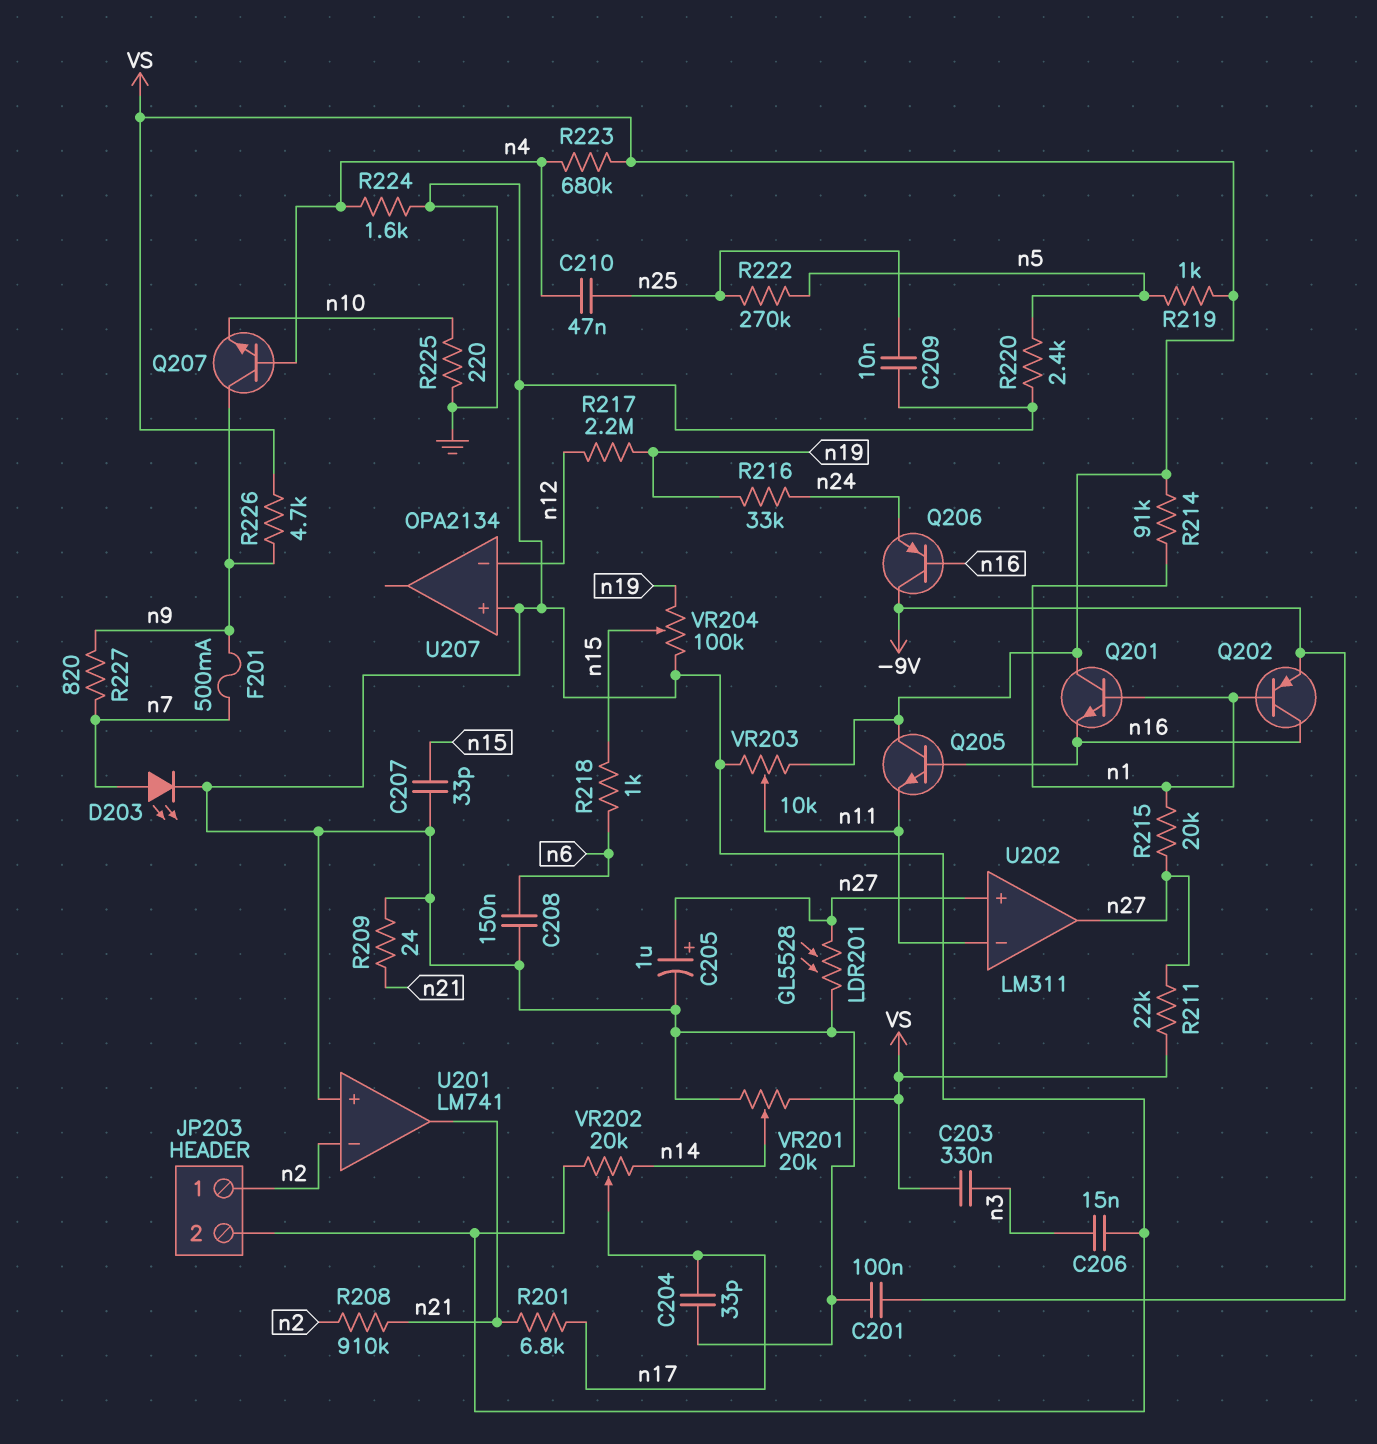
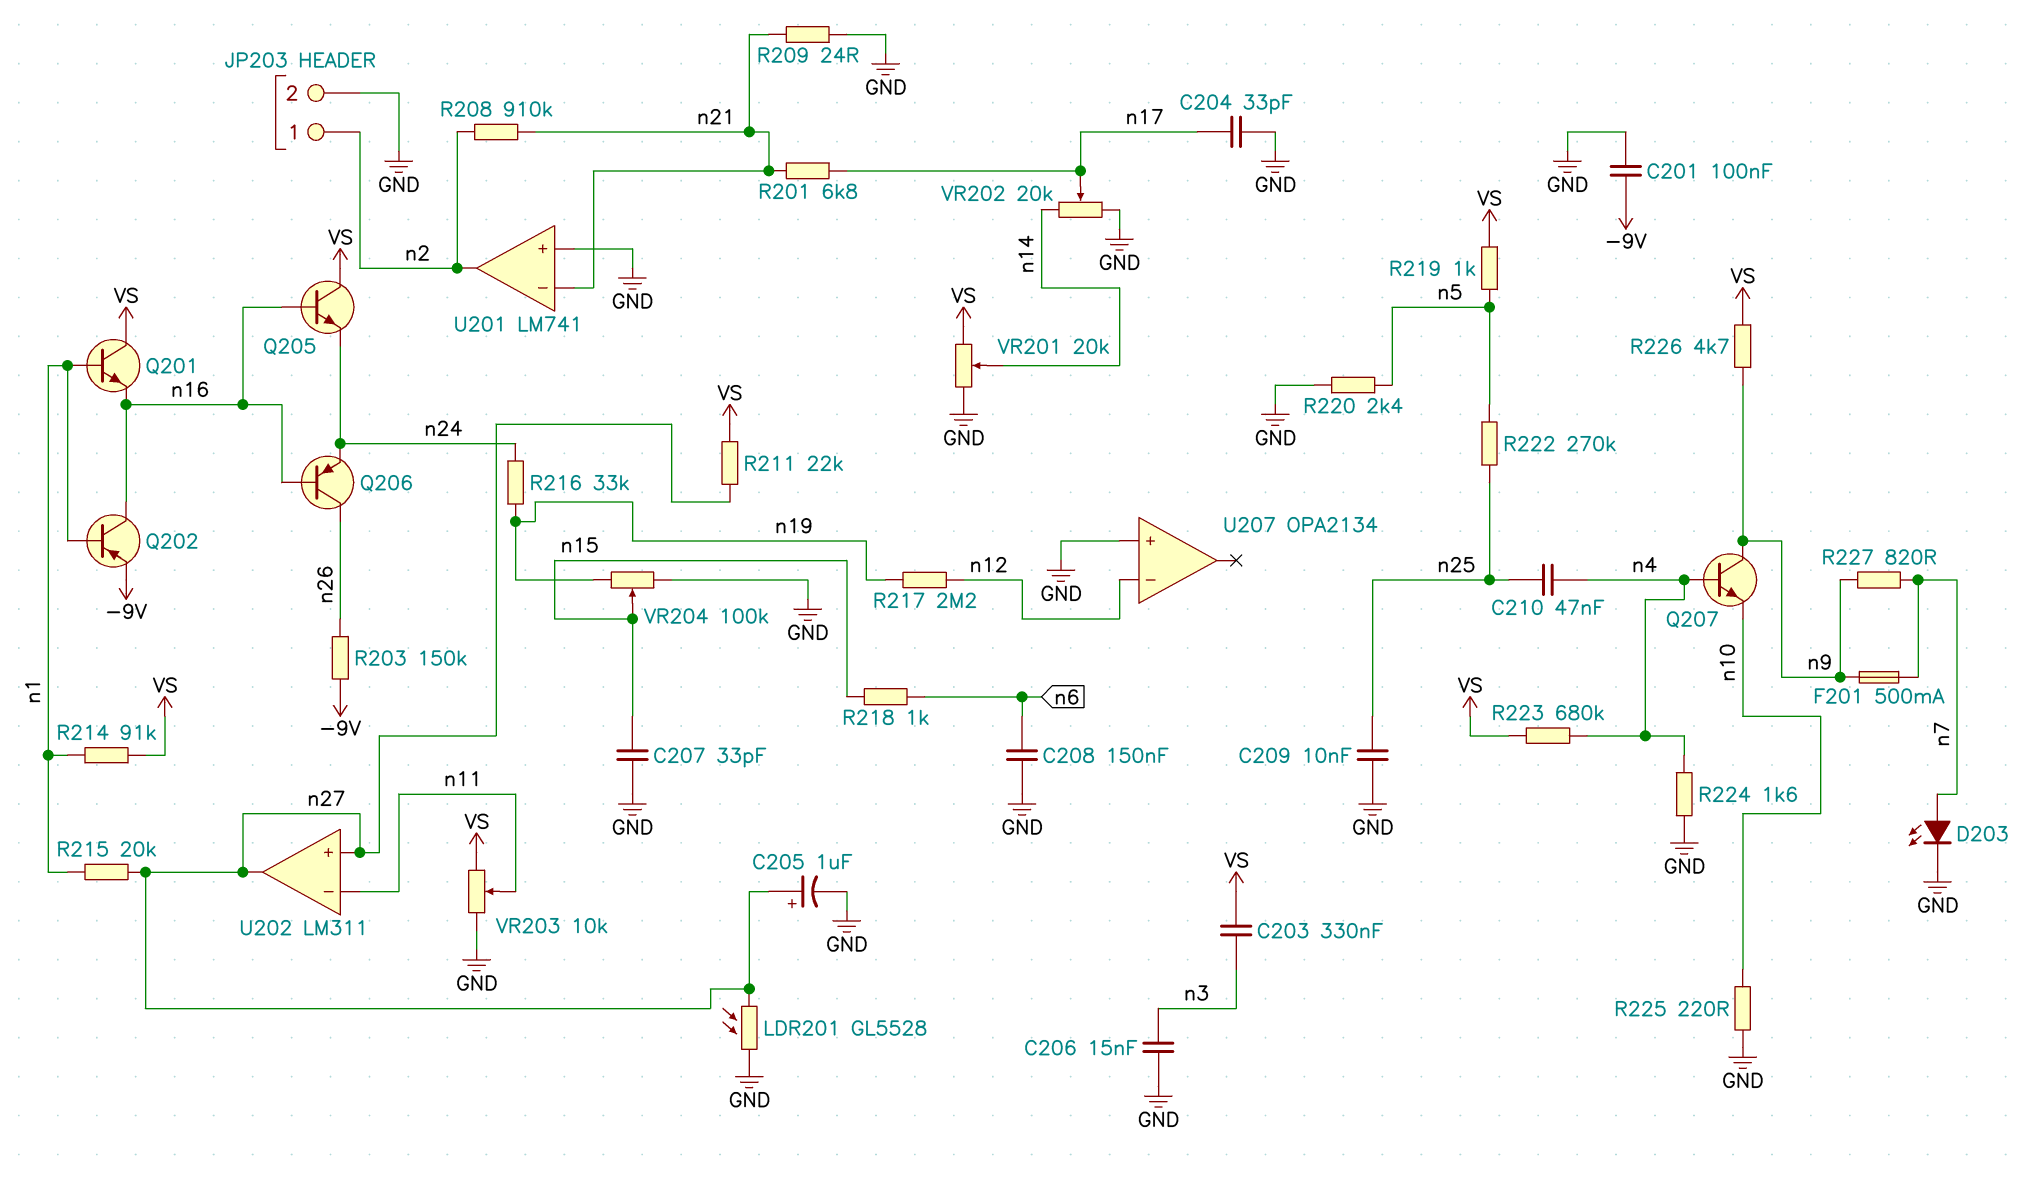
Q205: NPN (B n16, C VS, E n11) -> NPN (B n16, C VS, E n24)
Q206: PNP (B n16, C -9V, E n24) -> PNP (B n16, C n26, E n24)
R203: none -> 150k (-9V, n26)
U201 pin in-: n2 -> n21
U201 pin out: n21 -> n2

